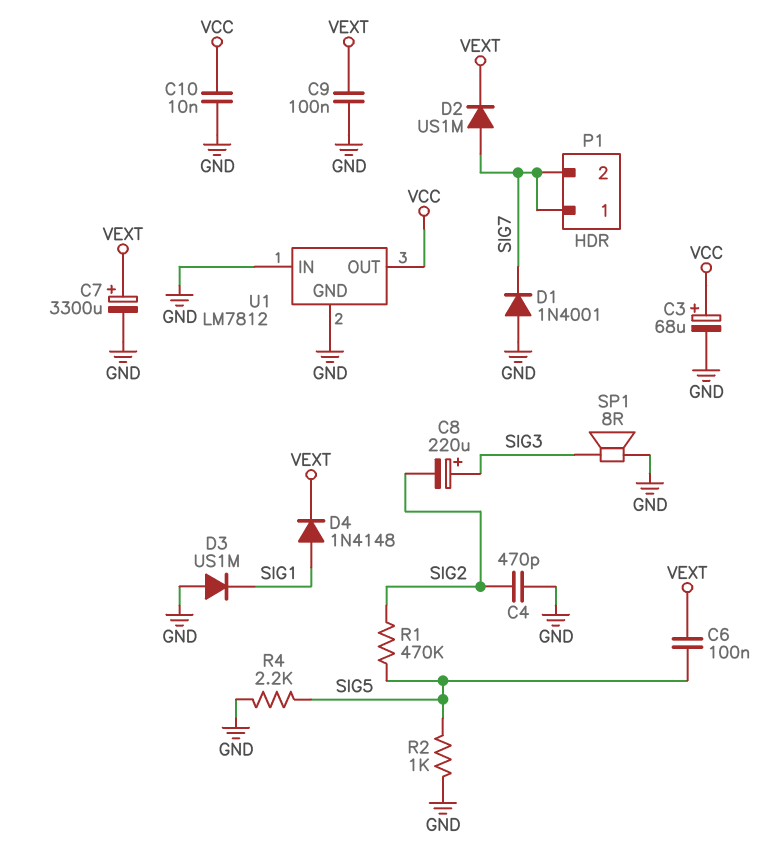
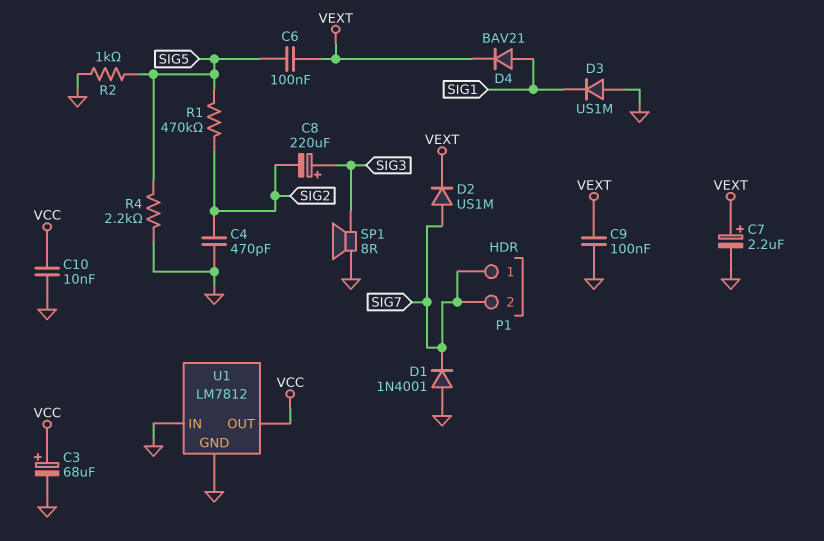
C7: 3300uF (plus VEXT, minus GND) -> 2.2uF (plus VEXT, minus GND)
D4: diode 1N4148 (A SIG1, K VEXT) -> diode BAV21 (A SIG1, K VEXT)

